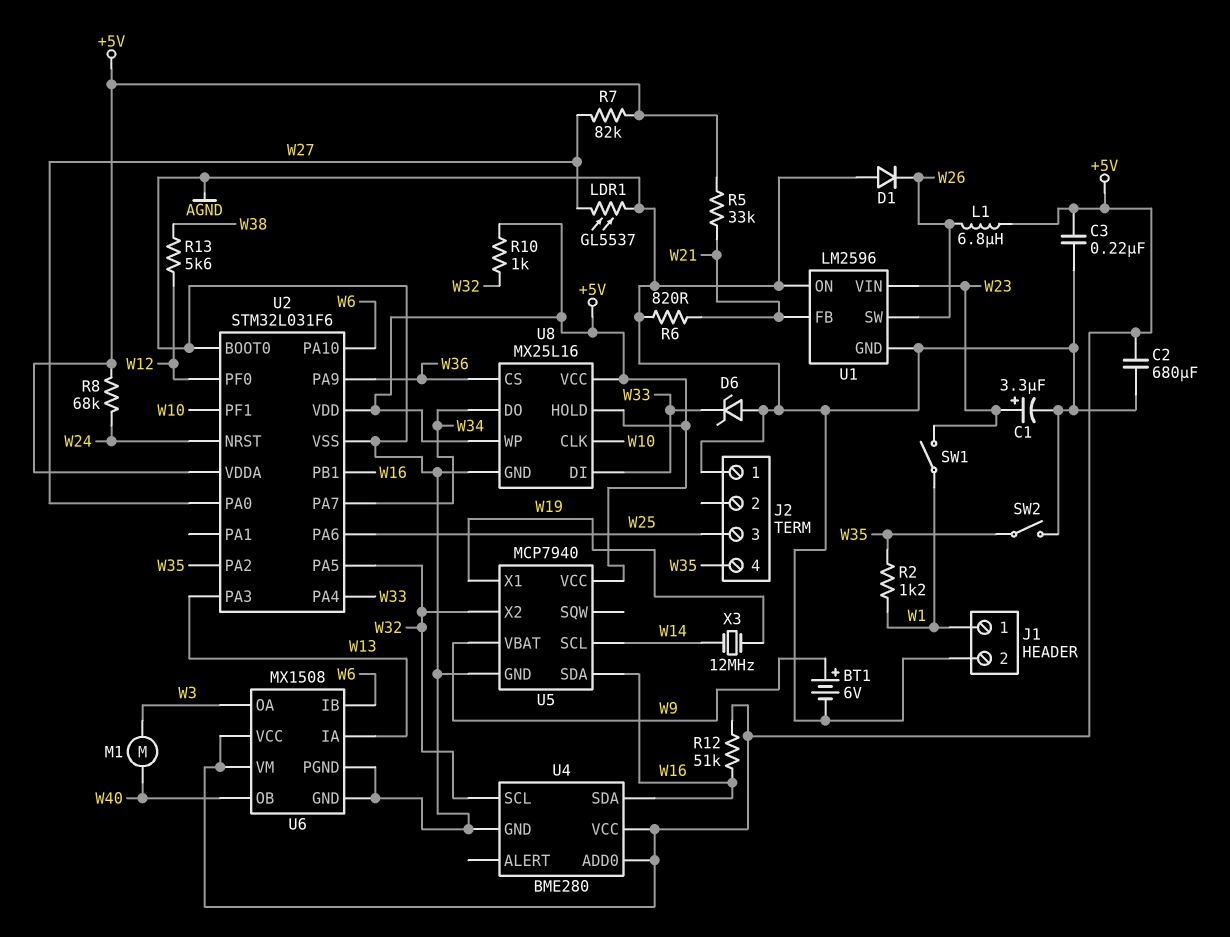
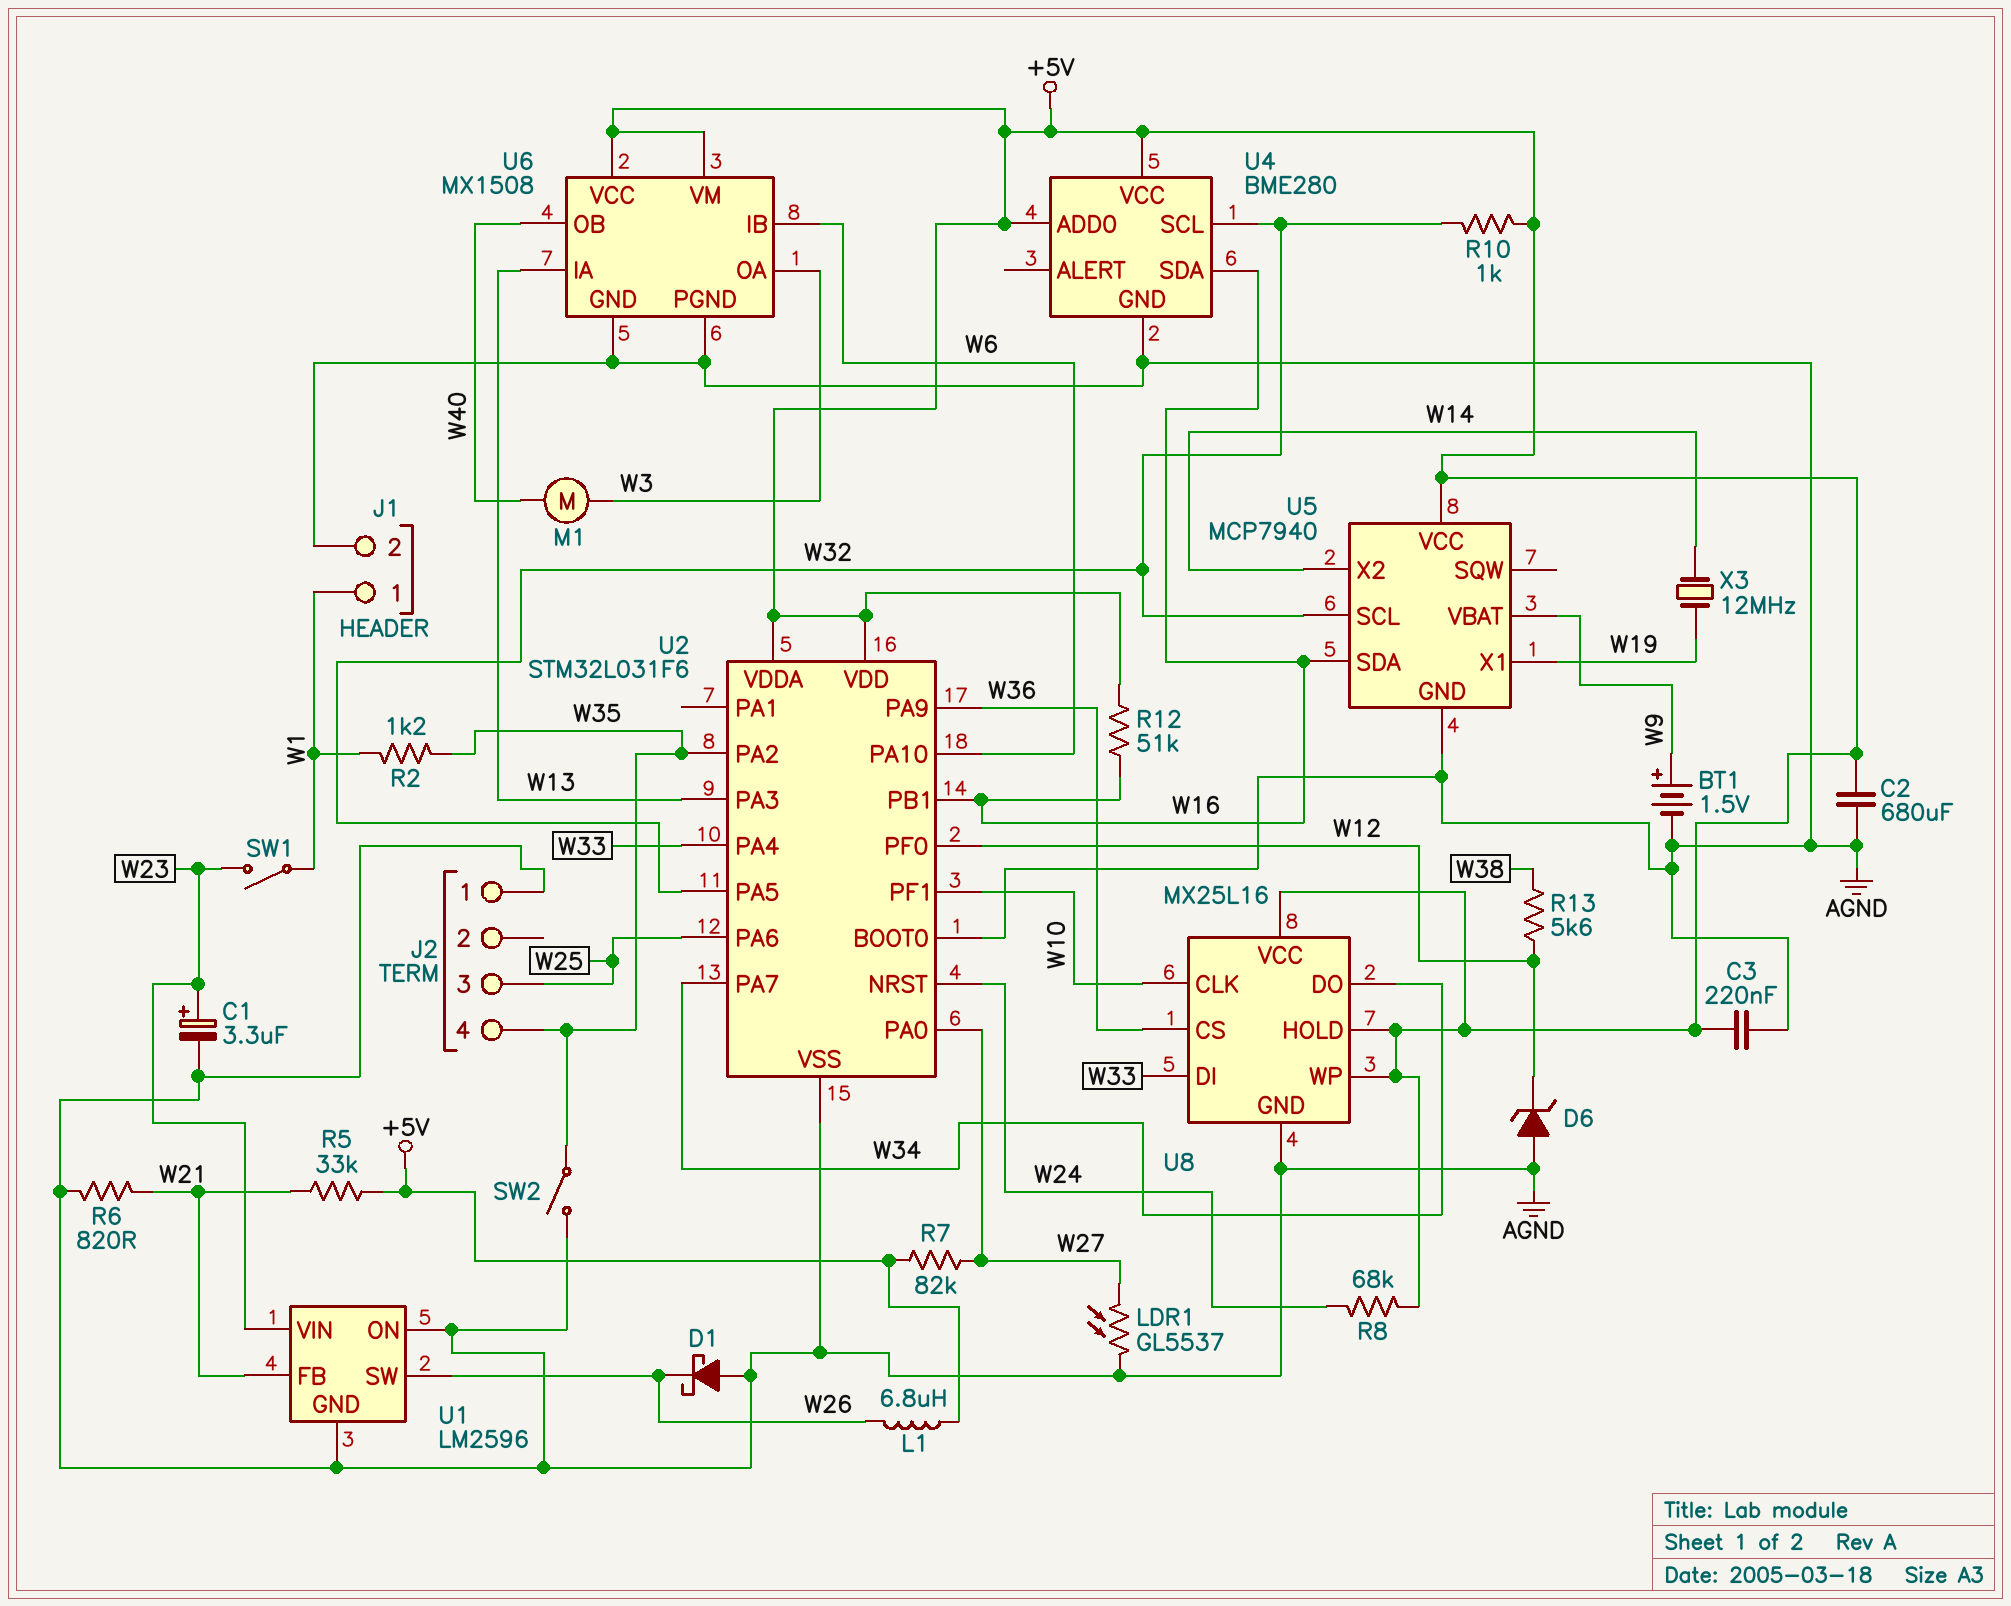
BT1: 6V (plus W9, minus AGND) -> 1.5V (plus W9, minus AGND)
D1: diode (A AGND, K W26) -> schottky (A AGND, K W26)
D6: zener (A AGND, K W33) -> zener (A AGND, K W12)
U5 pin SCL: W14 -> W32
U5 pin X2: W32 -> W14

